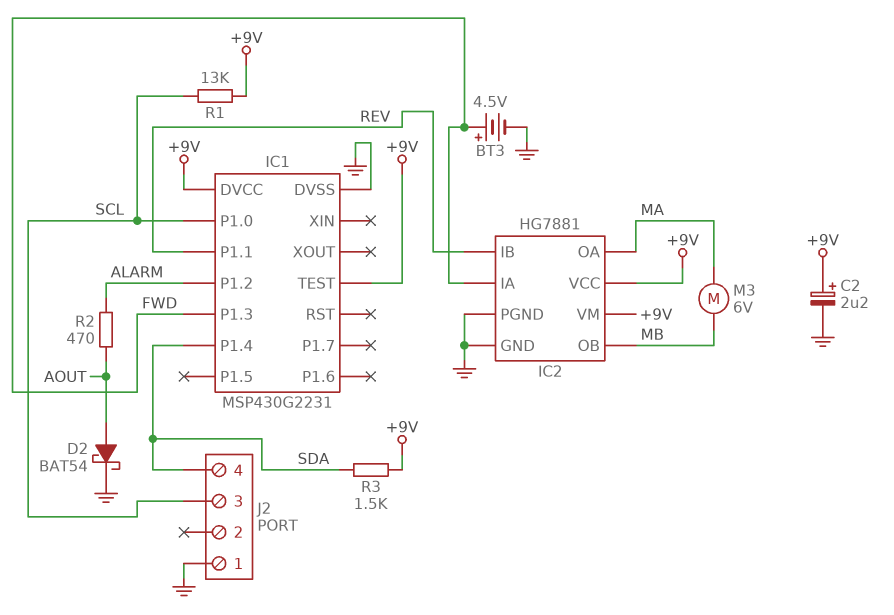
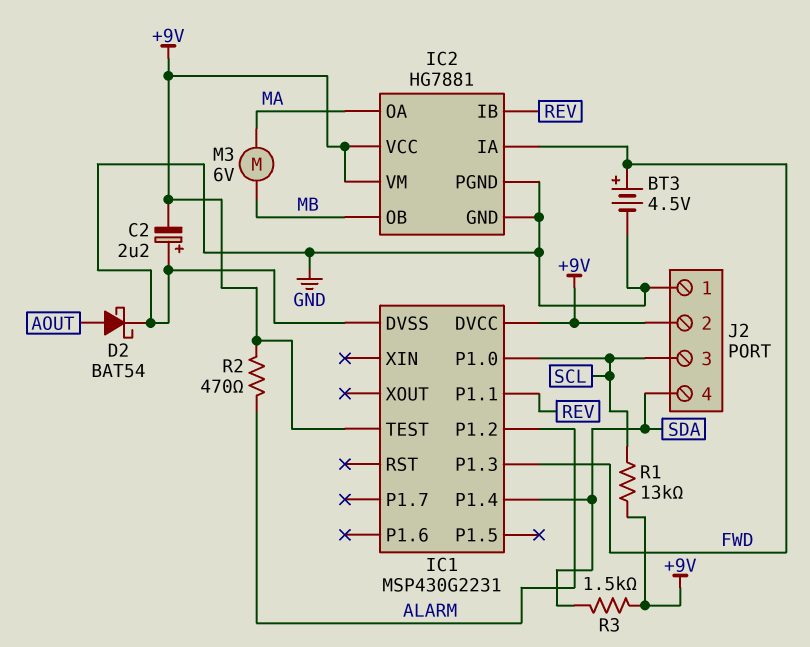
C2: 2.2uF (plus +9V, minus GND) -> 2.2uF (plus GND, minus +9V)
J2 pin 2: none -> +9V
R2: 470 (ALARM, AOUT) -> 470 (+9V, ALARM)

